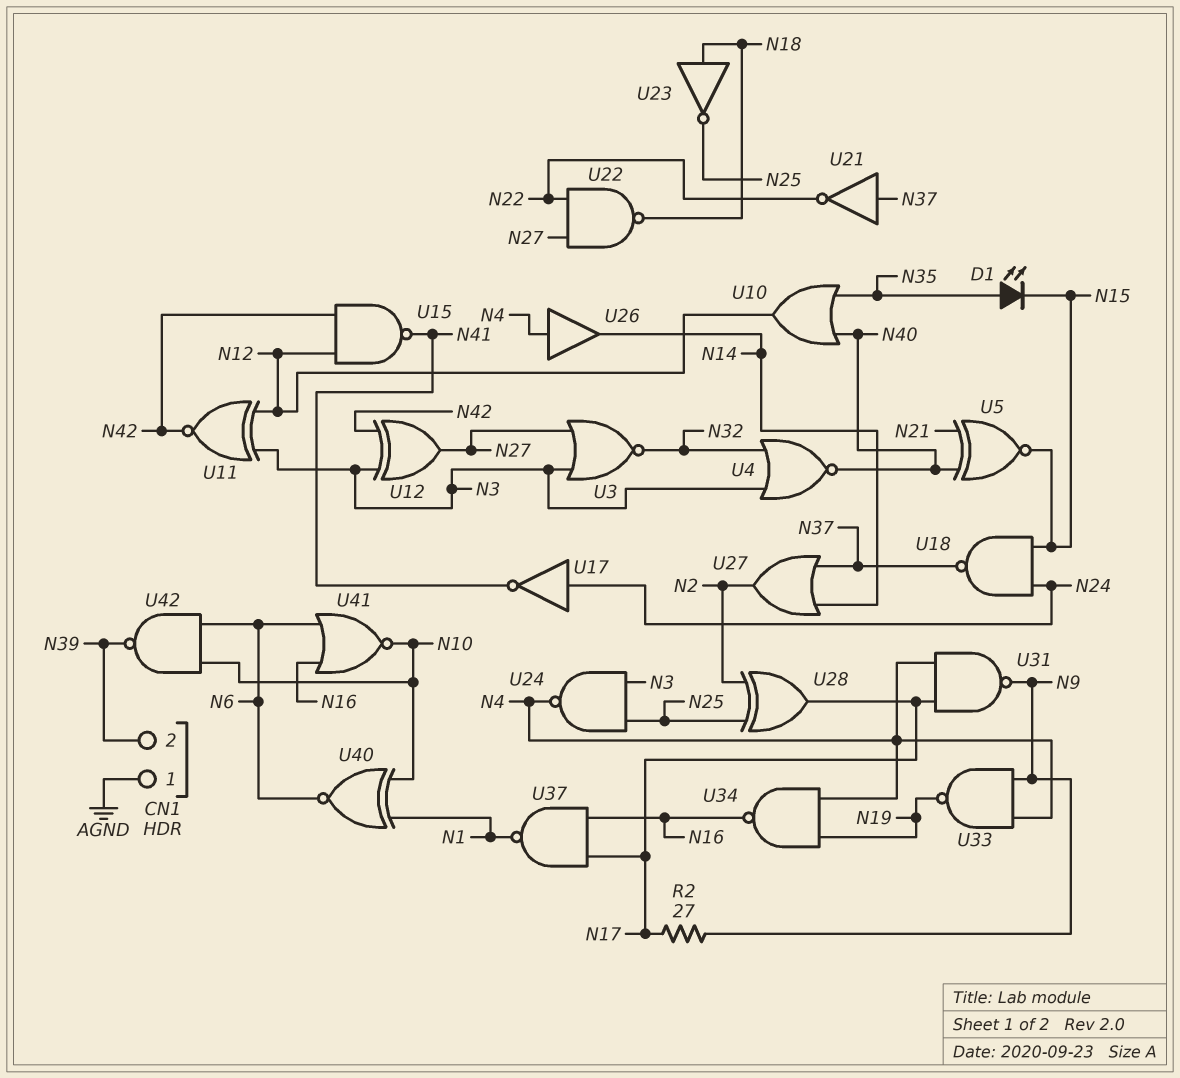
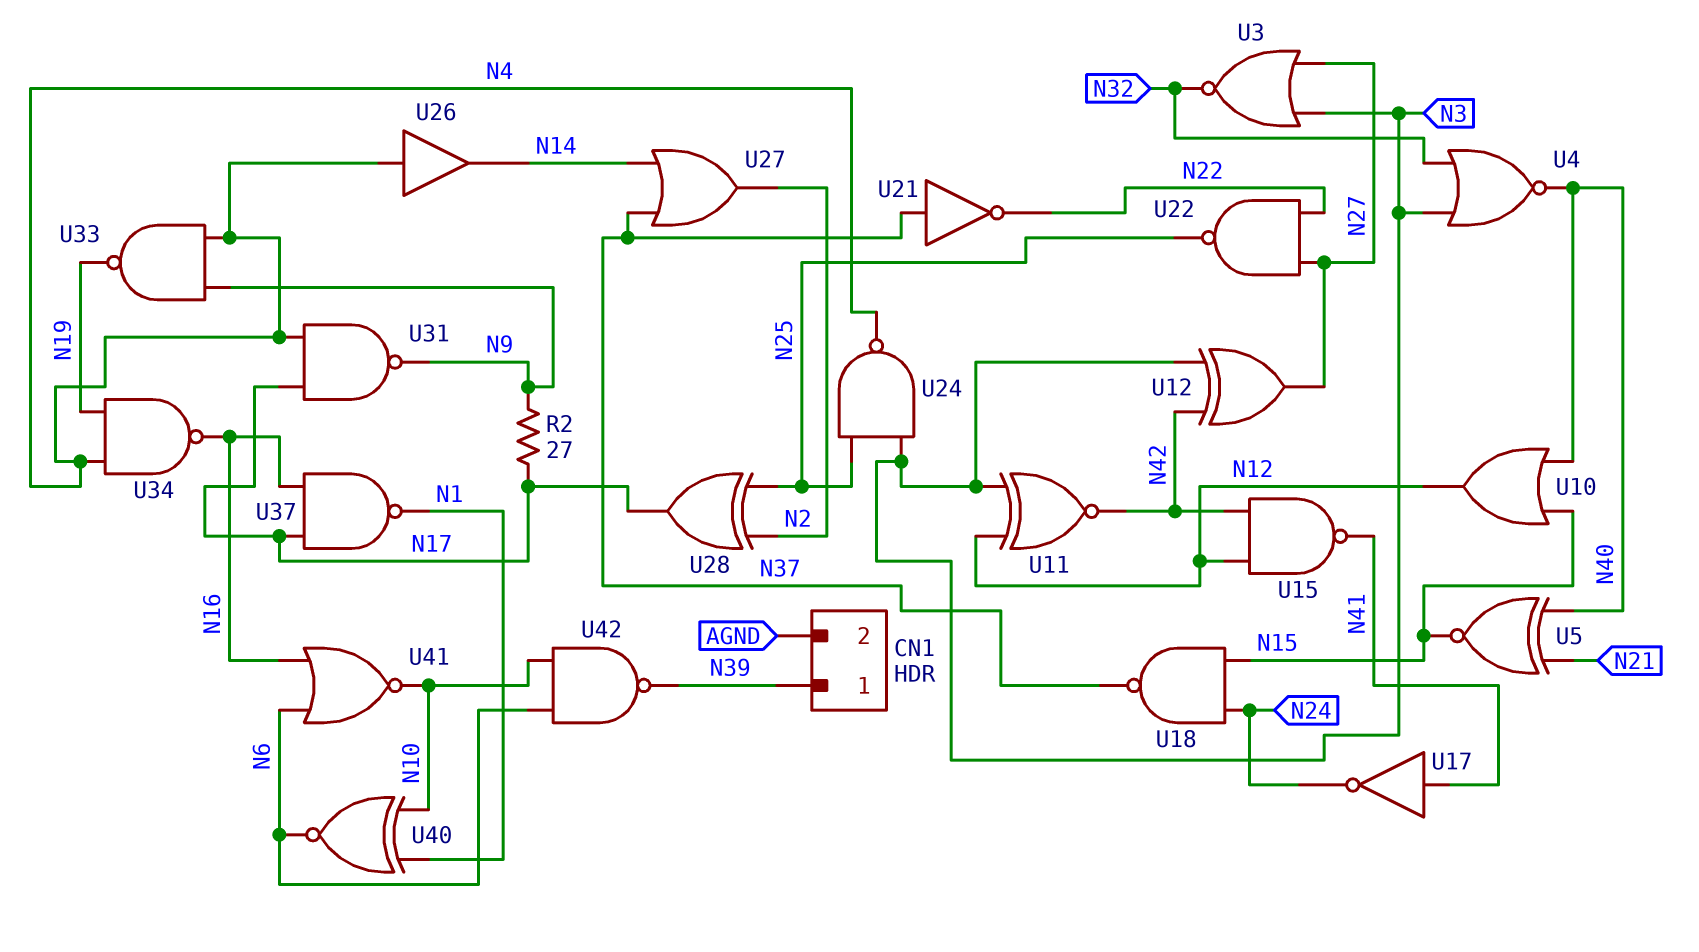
CN1 pin 1: AGND -> N39
CN1 pin 2: N39 -> AGND
D1: LED (A N35, K N15) -> none
U10: OR (in N35, in N40, out N12) -> OR (in N15, in N40, out N12)
U17: NOT (in N24, out N41) -> NOT (in N41, out N24)
U22: NAND (in N22, in N27, out N18) -> NAND (in N22, in N27, out N25)
U23: NOT (in N18, out N25) -> none

